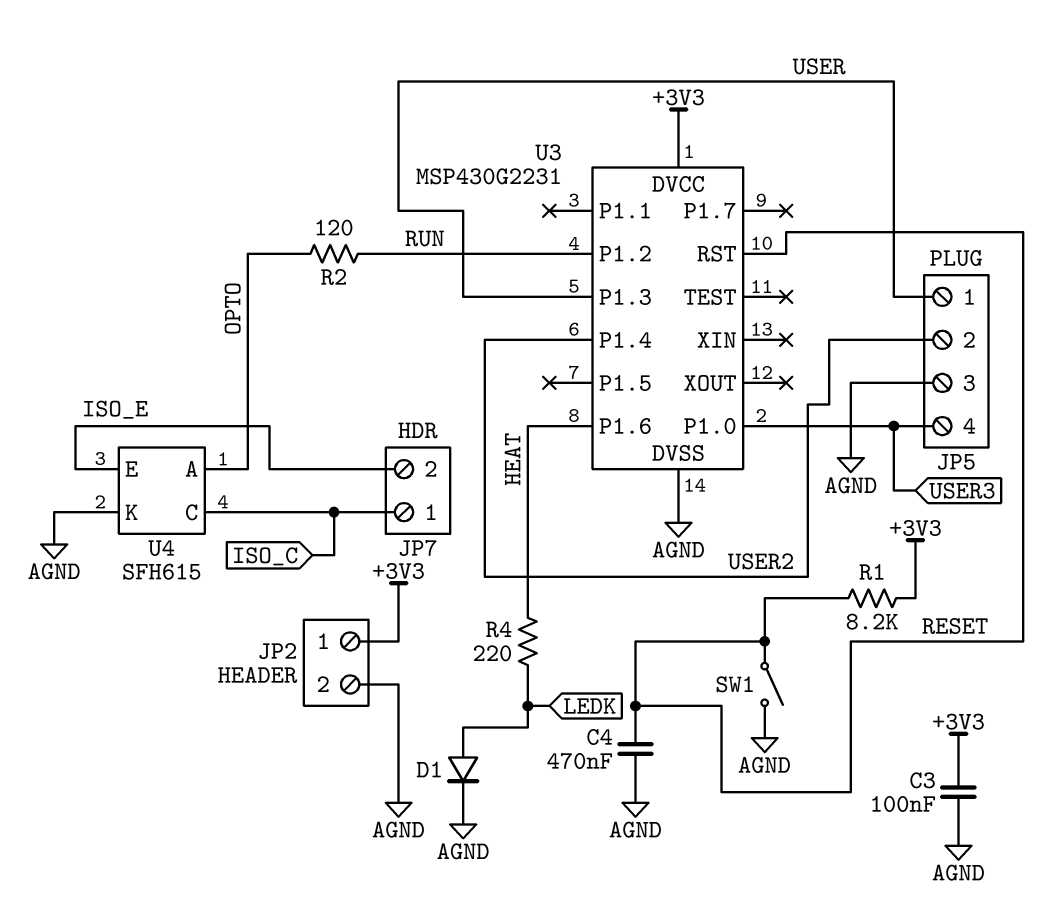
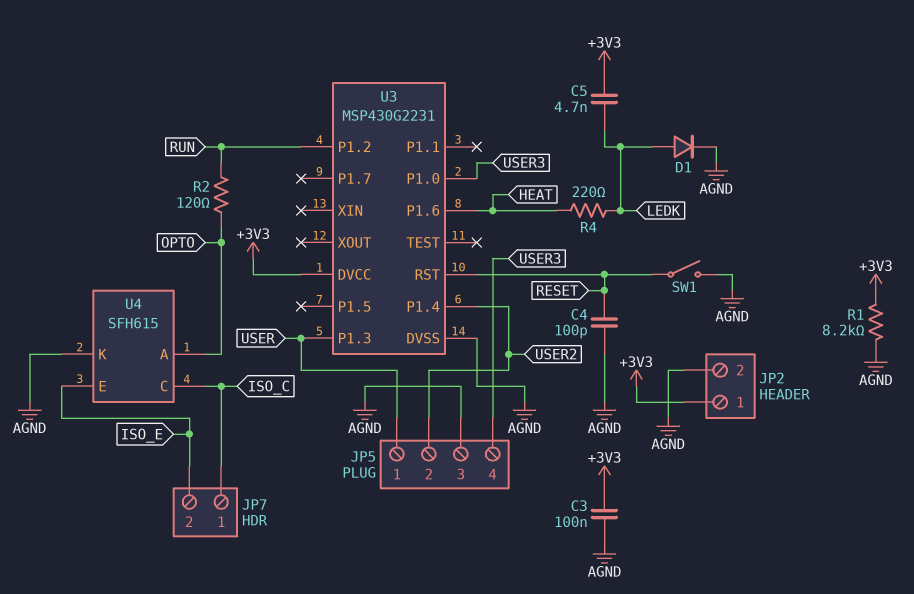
C4: 470nF (AGND, RESET) -> 100pF (AGND, RESET)
C5: none -> 4.7nF (+3V3, LEDK)
R1: 8.2k (+3V3, RESET) -> 8.2k (+3V3, AGND)

